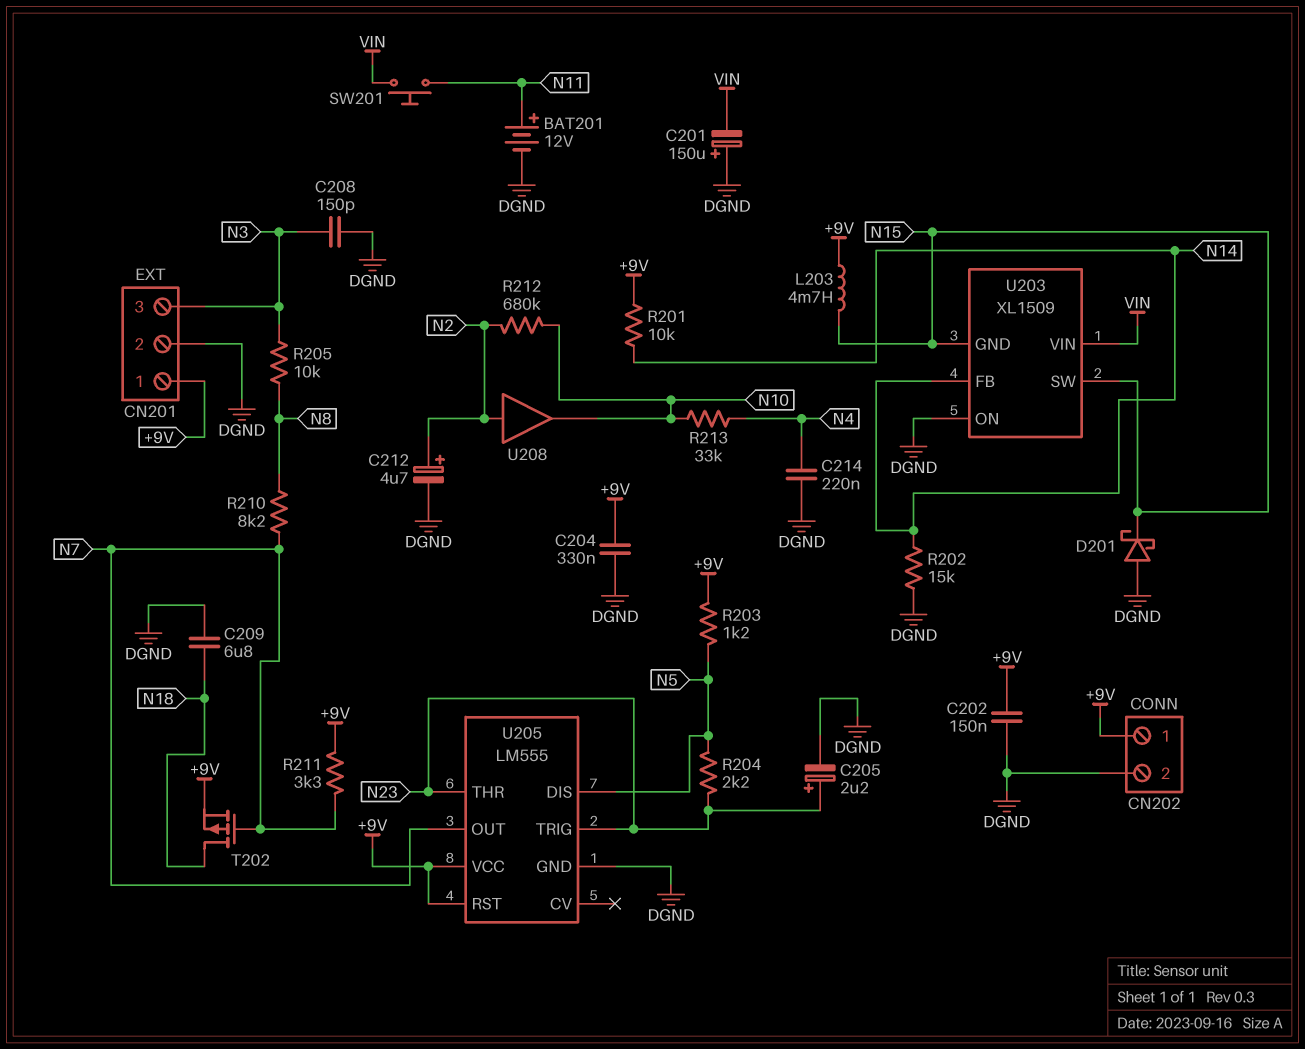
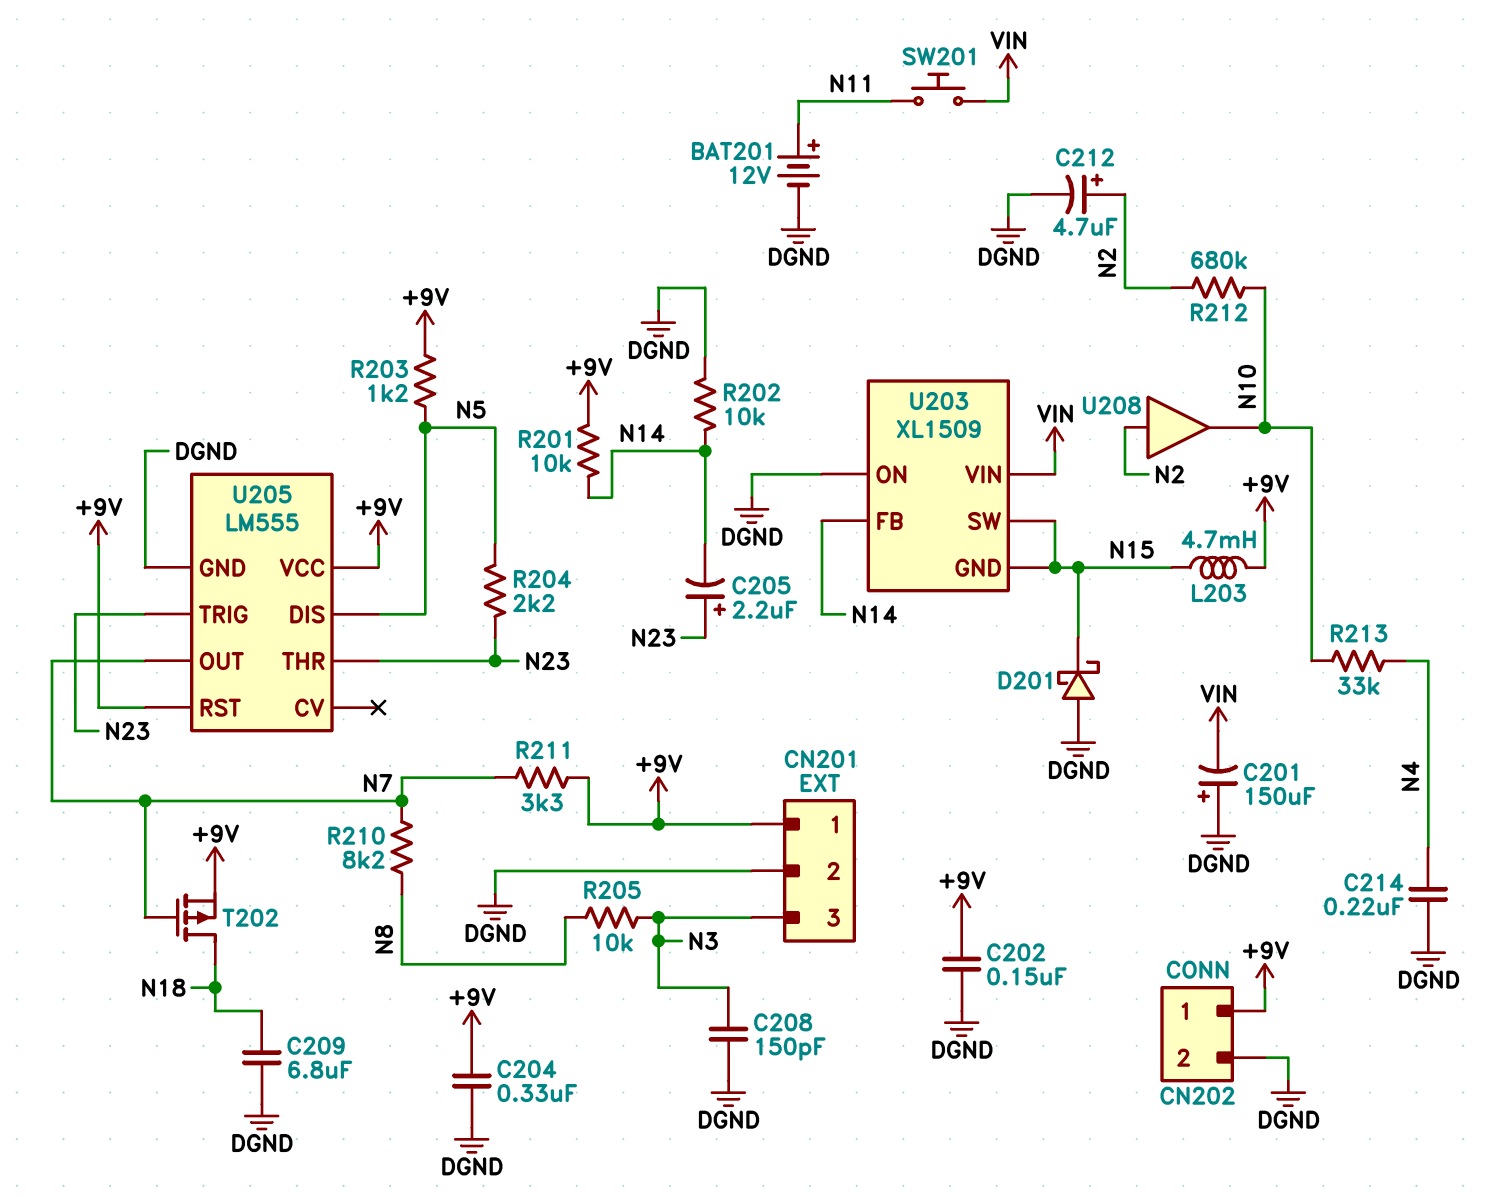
C205: 2.2uF (plus N23, minus DGND) -> 2.2uF (plus N23, minus N14)
R202: 15k (DGND, N14) -> 10k (DGND, N14)

